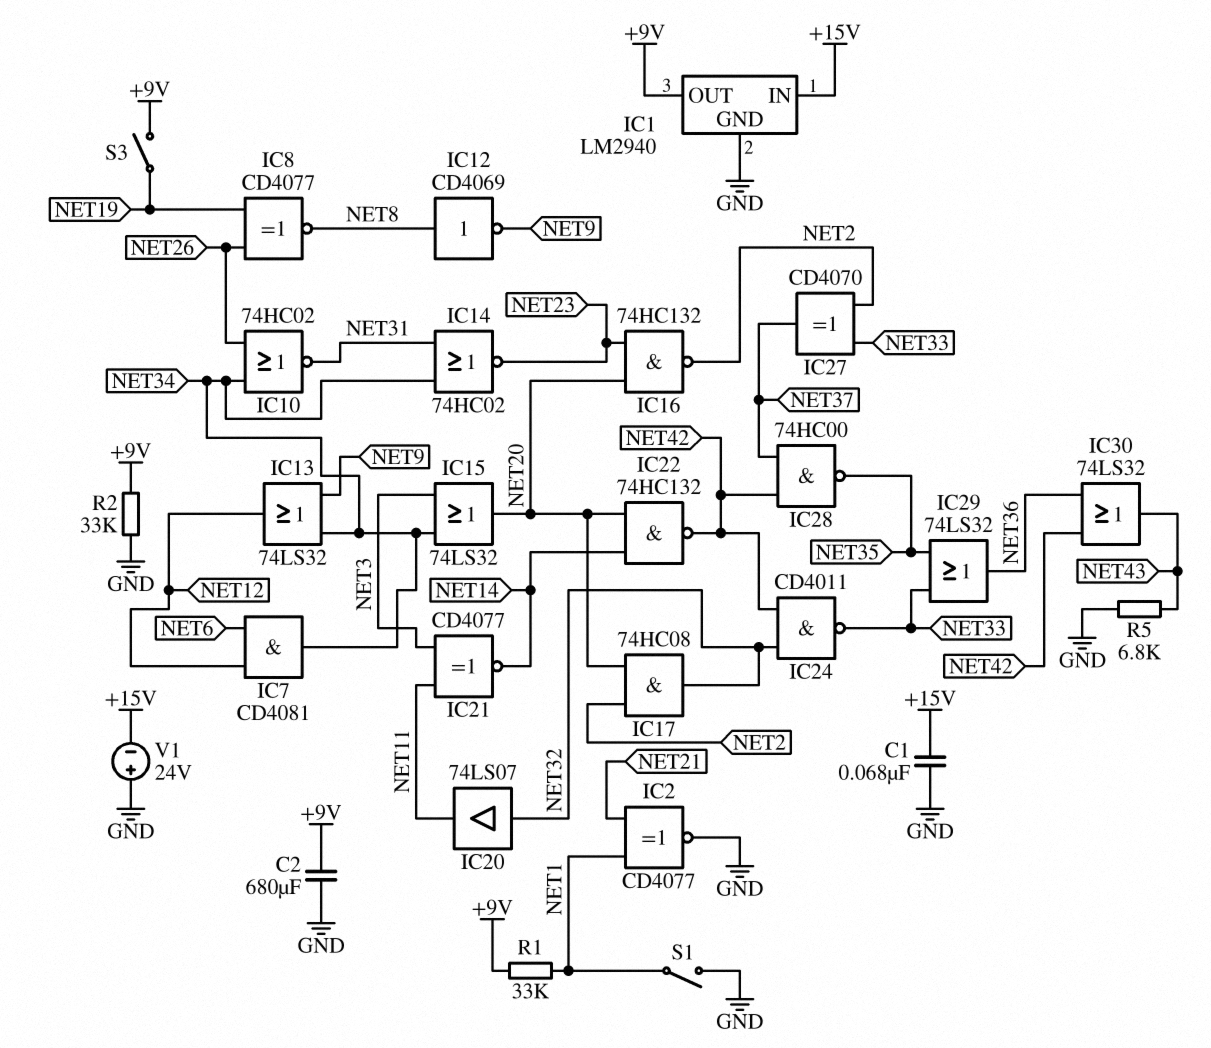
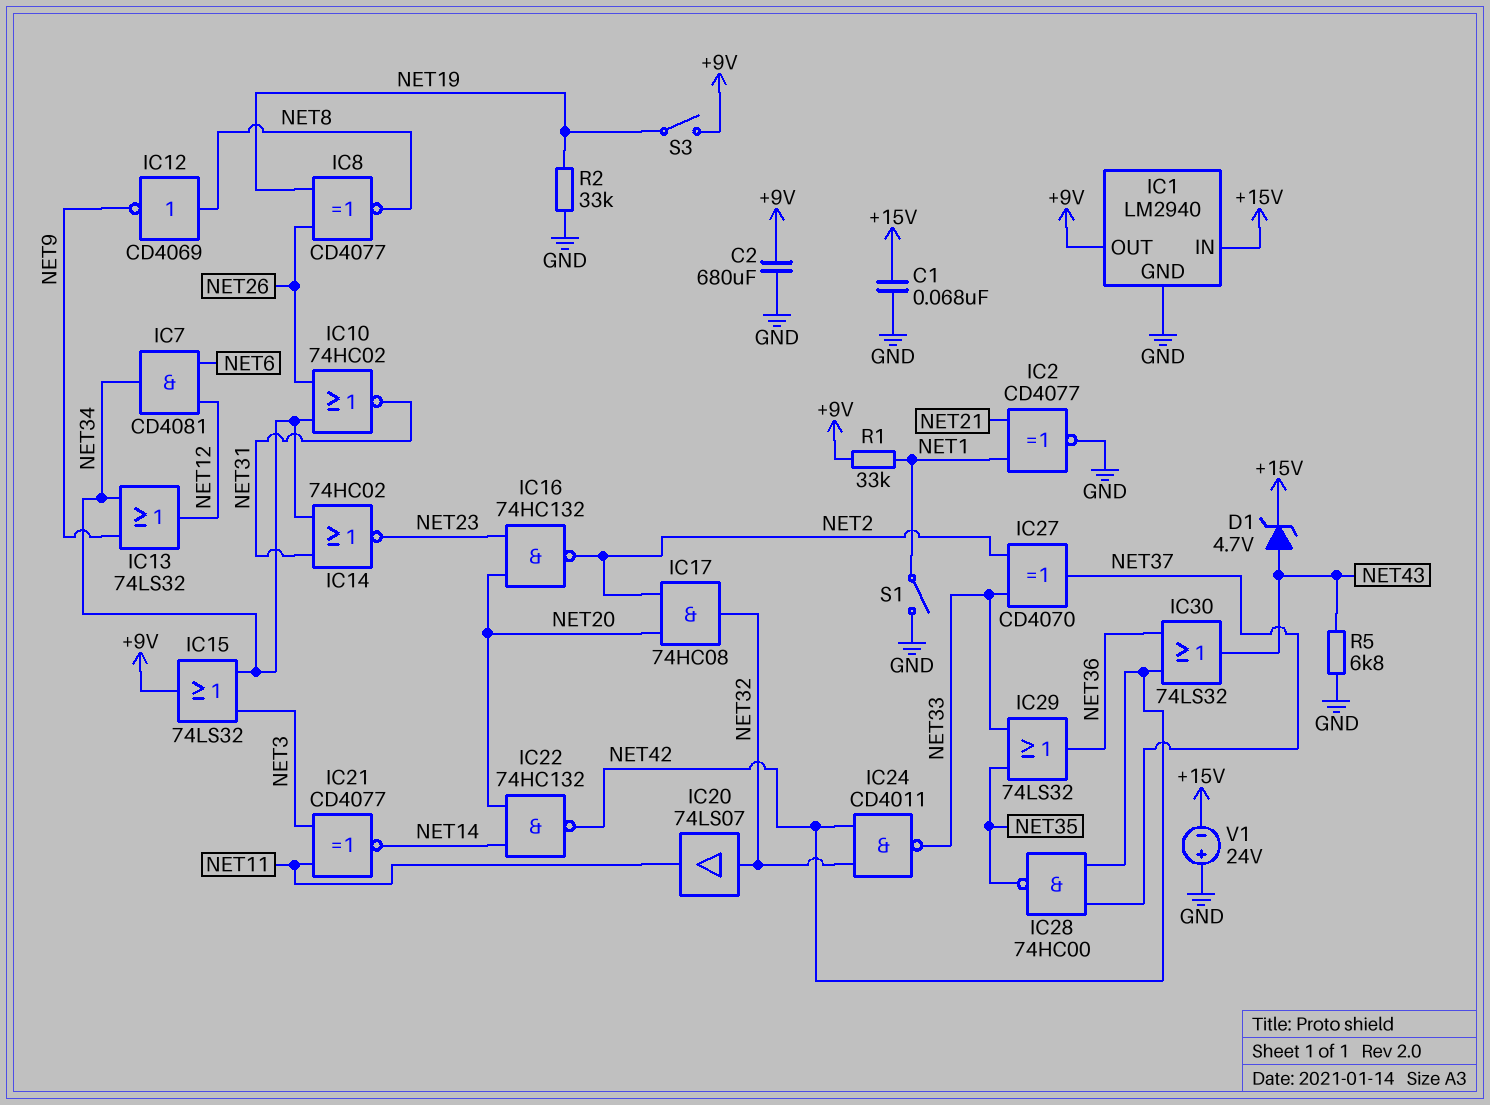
D1: none -> zener 4.7V (A NET43, K +15V)
IC15: OR 74LS32 (in NET3, in NET34, out NET20) -> OR 74LS32 (in NET3, in NET34, out +9V)
R2: 33k (+9V, GND) -> 33k (GND, NET19)

